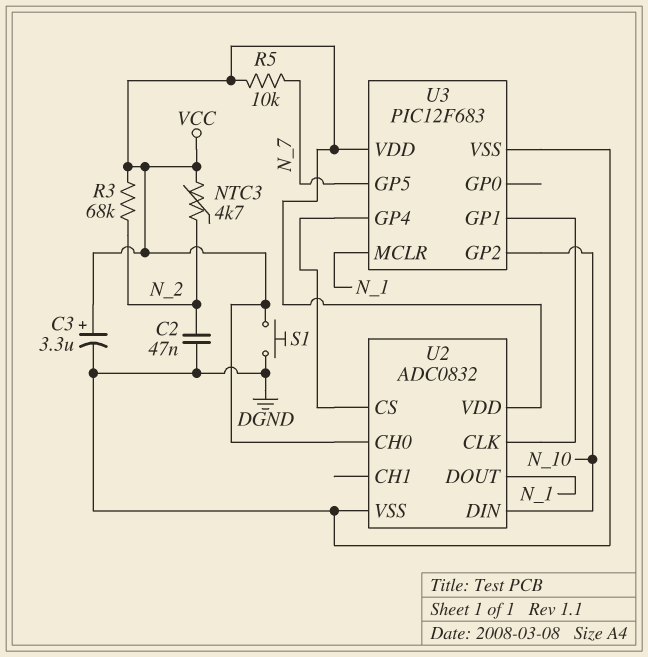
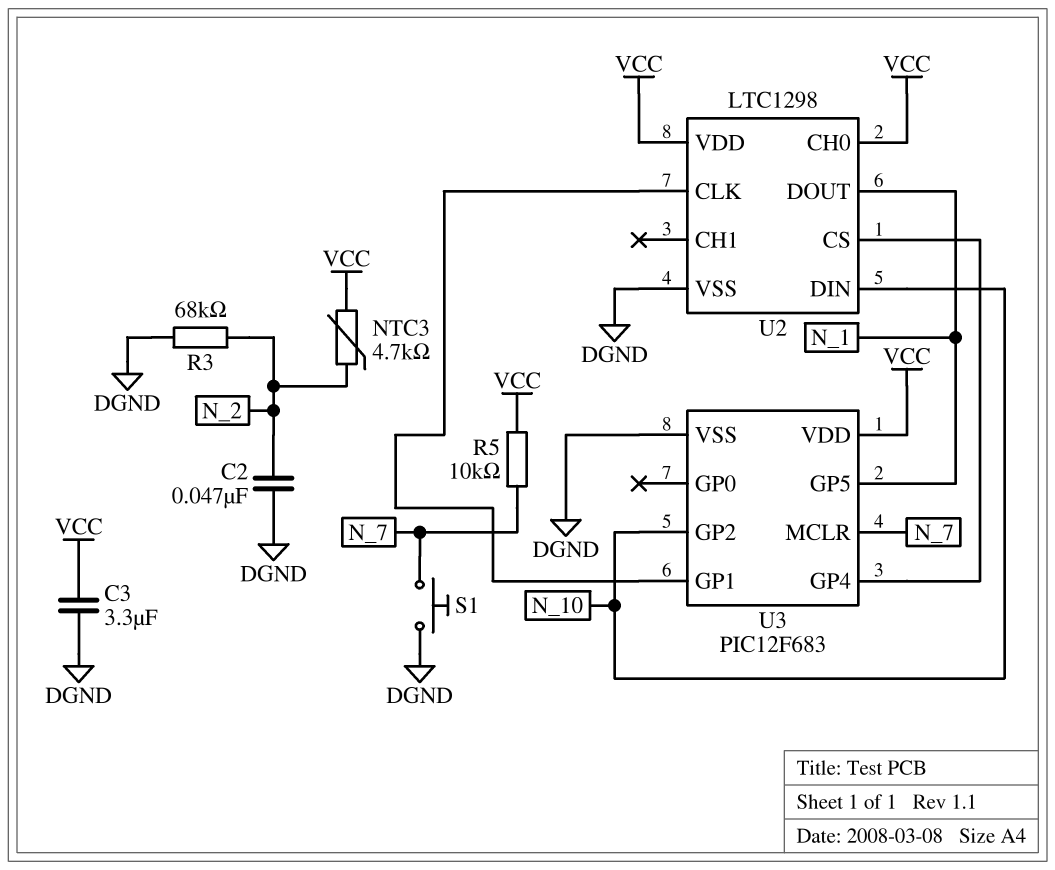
C3: 3.3uF (plus VCC, minus DGND) -> 3.3uF (DGND, VCC)
R3: 68k (N_2, VCC) -> 68k (DGND, N_2)
S1: button (DGND, VCC) -> button (DGND, N_7)
U2: ADC0832 -> LTC1298
U3 pin GP5: N_7 -> N_1
U3 pin MCLR: N_1 -> N_7

